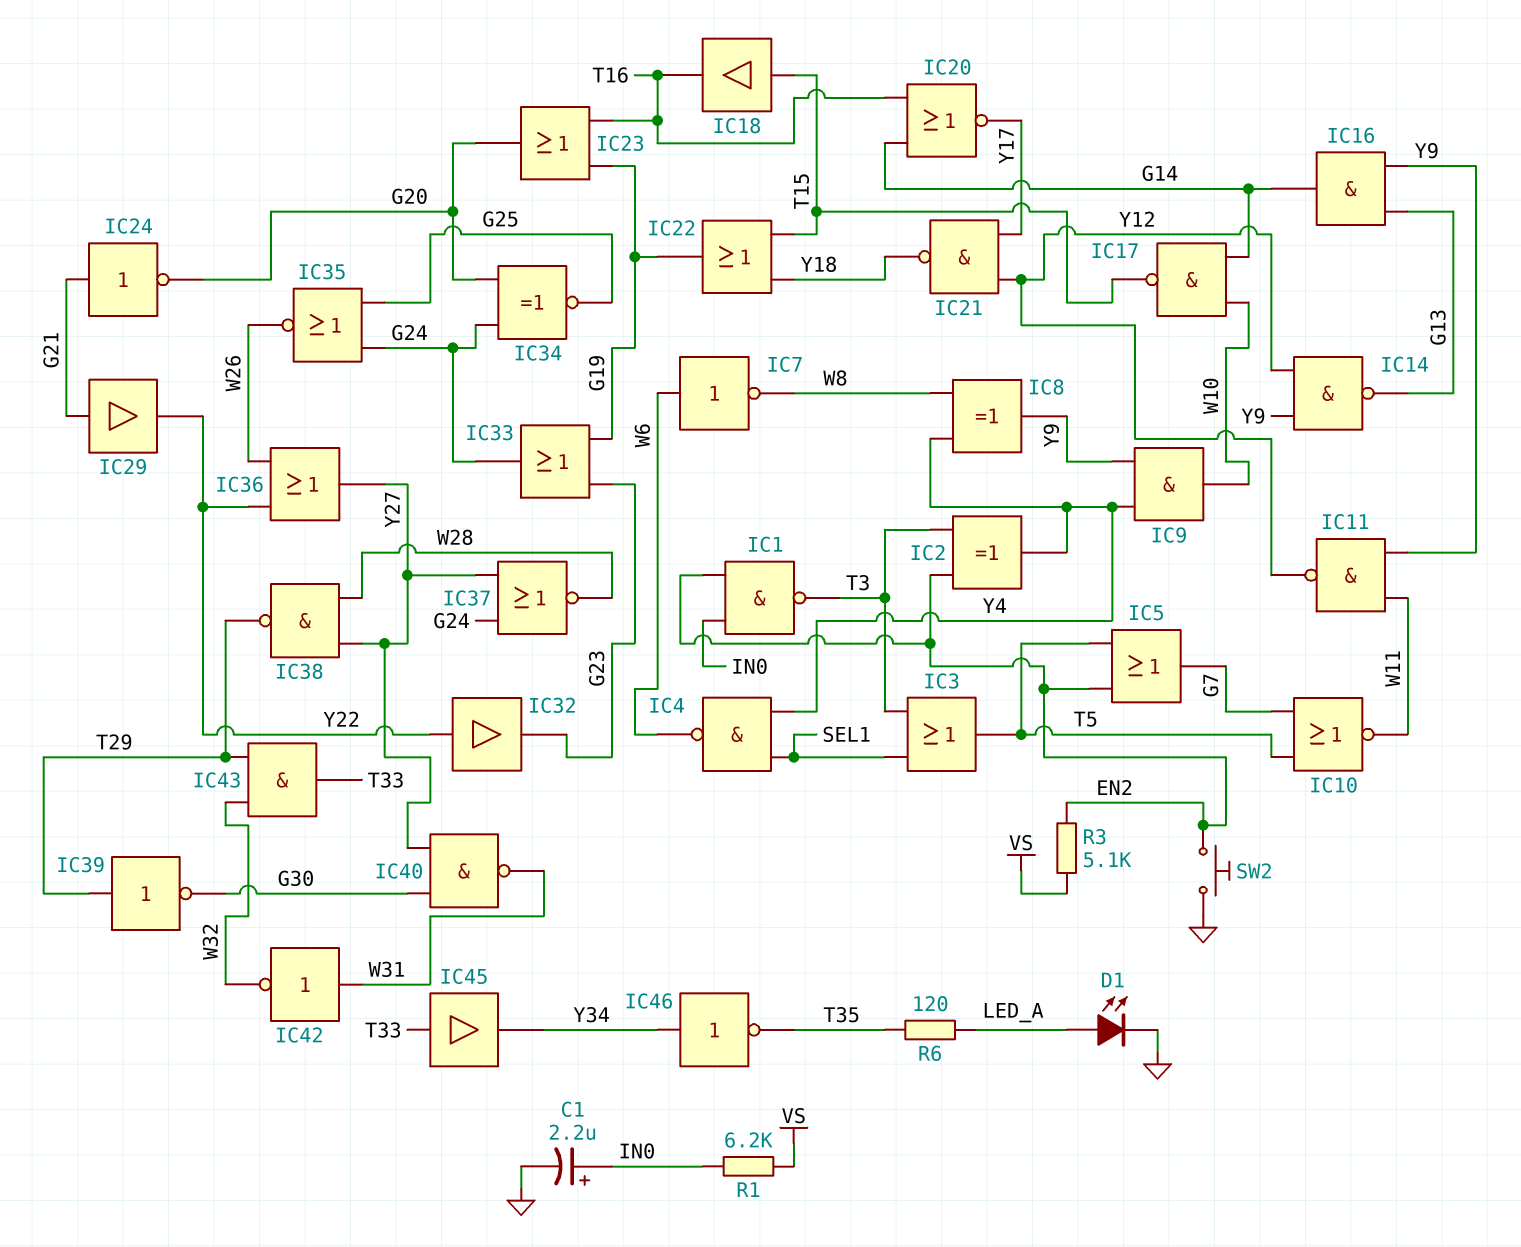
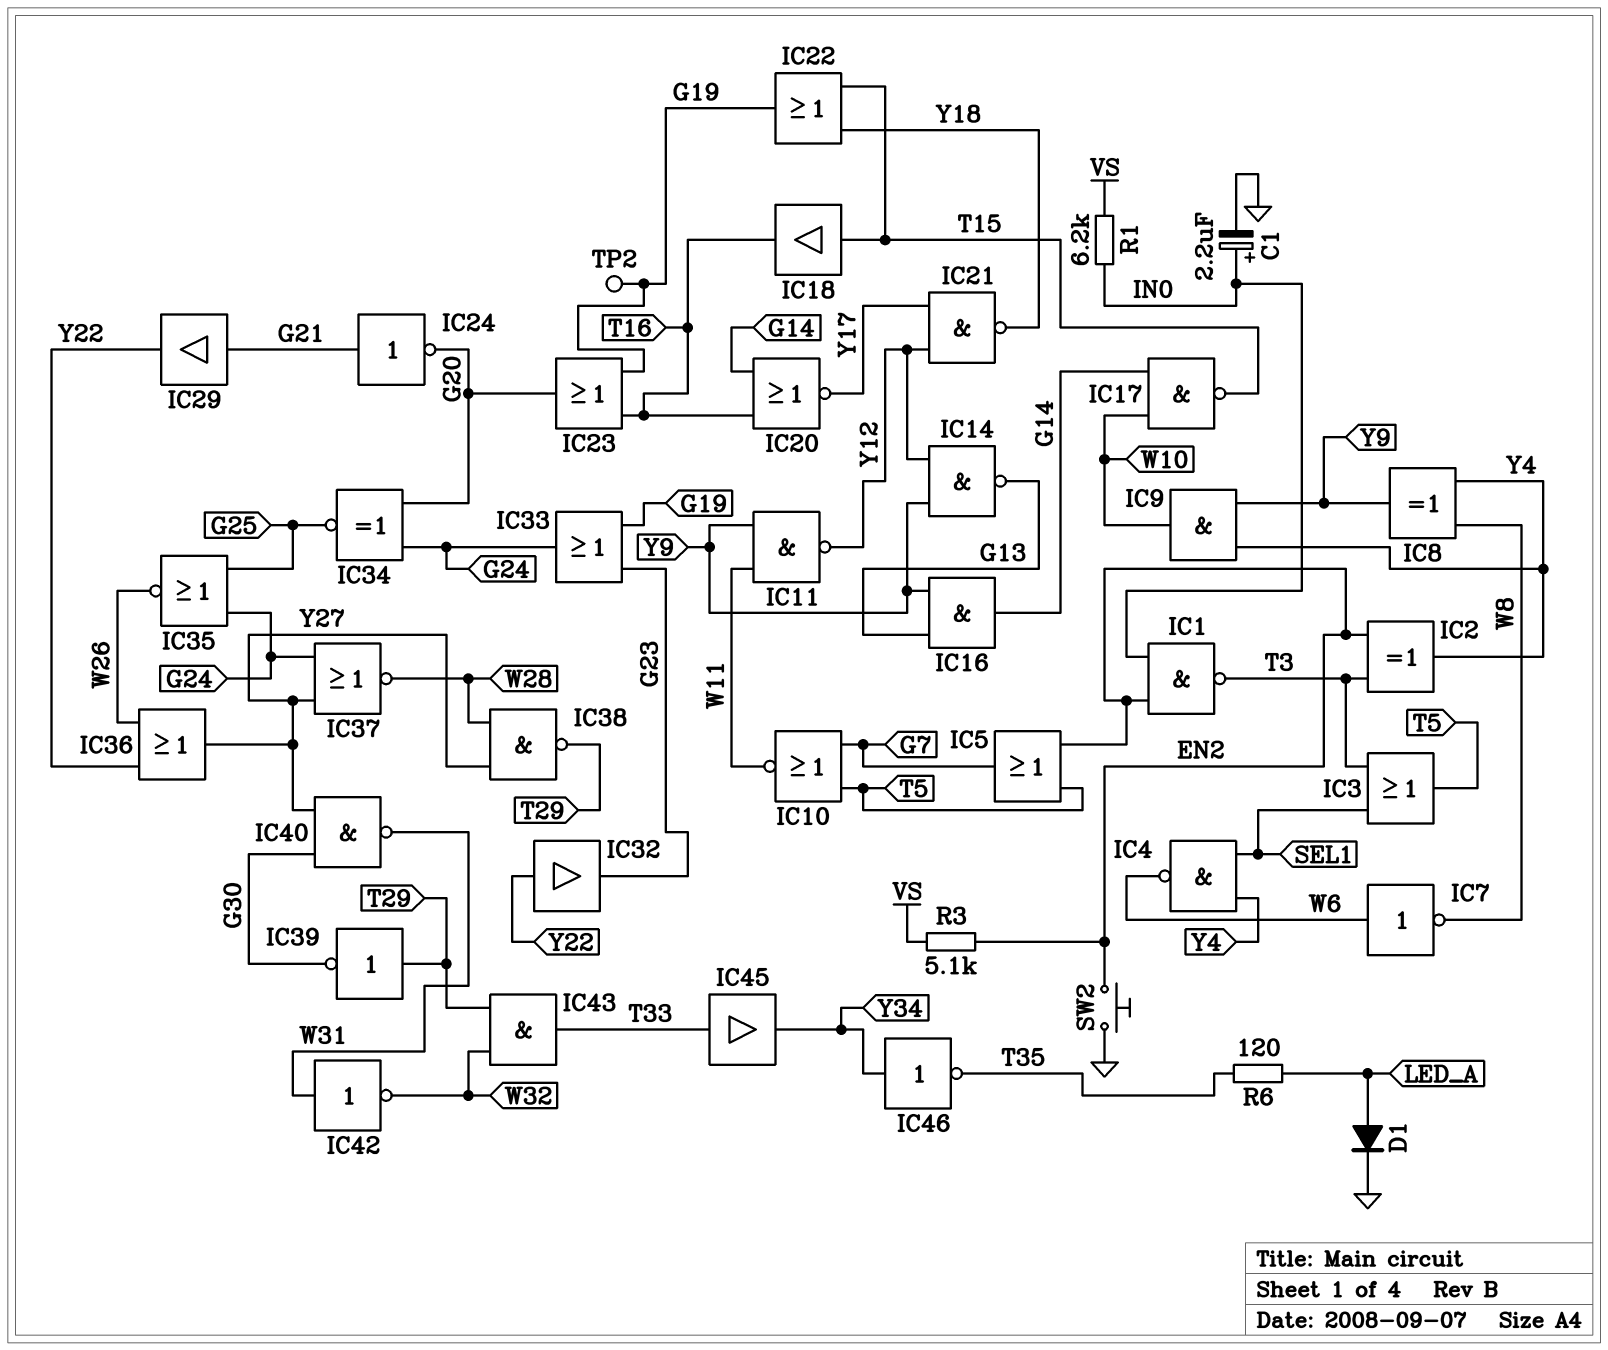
D1: LED (A LED_A, K GND) -> diode (A LED_A, K GND)
TP2: none -> test point (G19)

